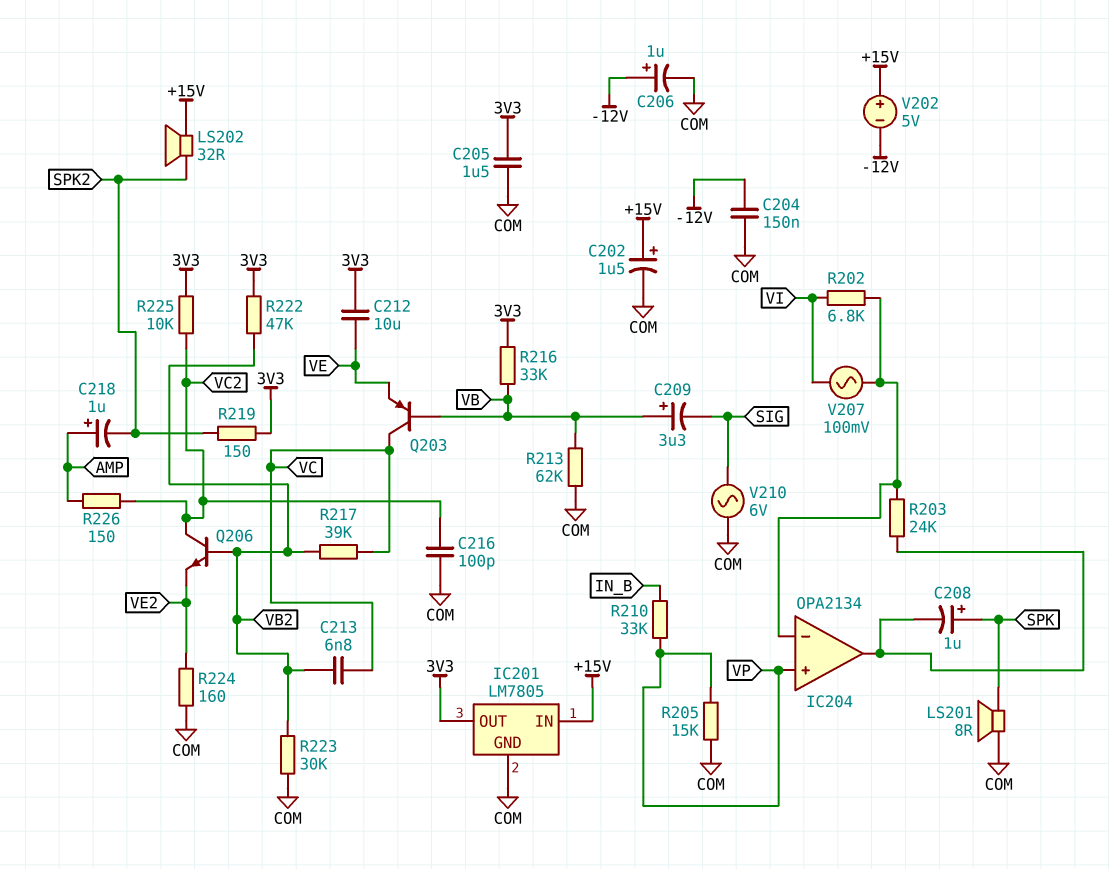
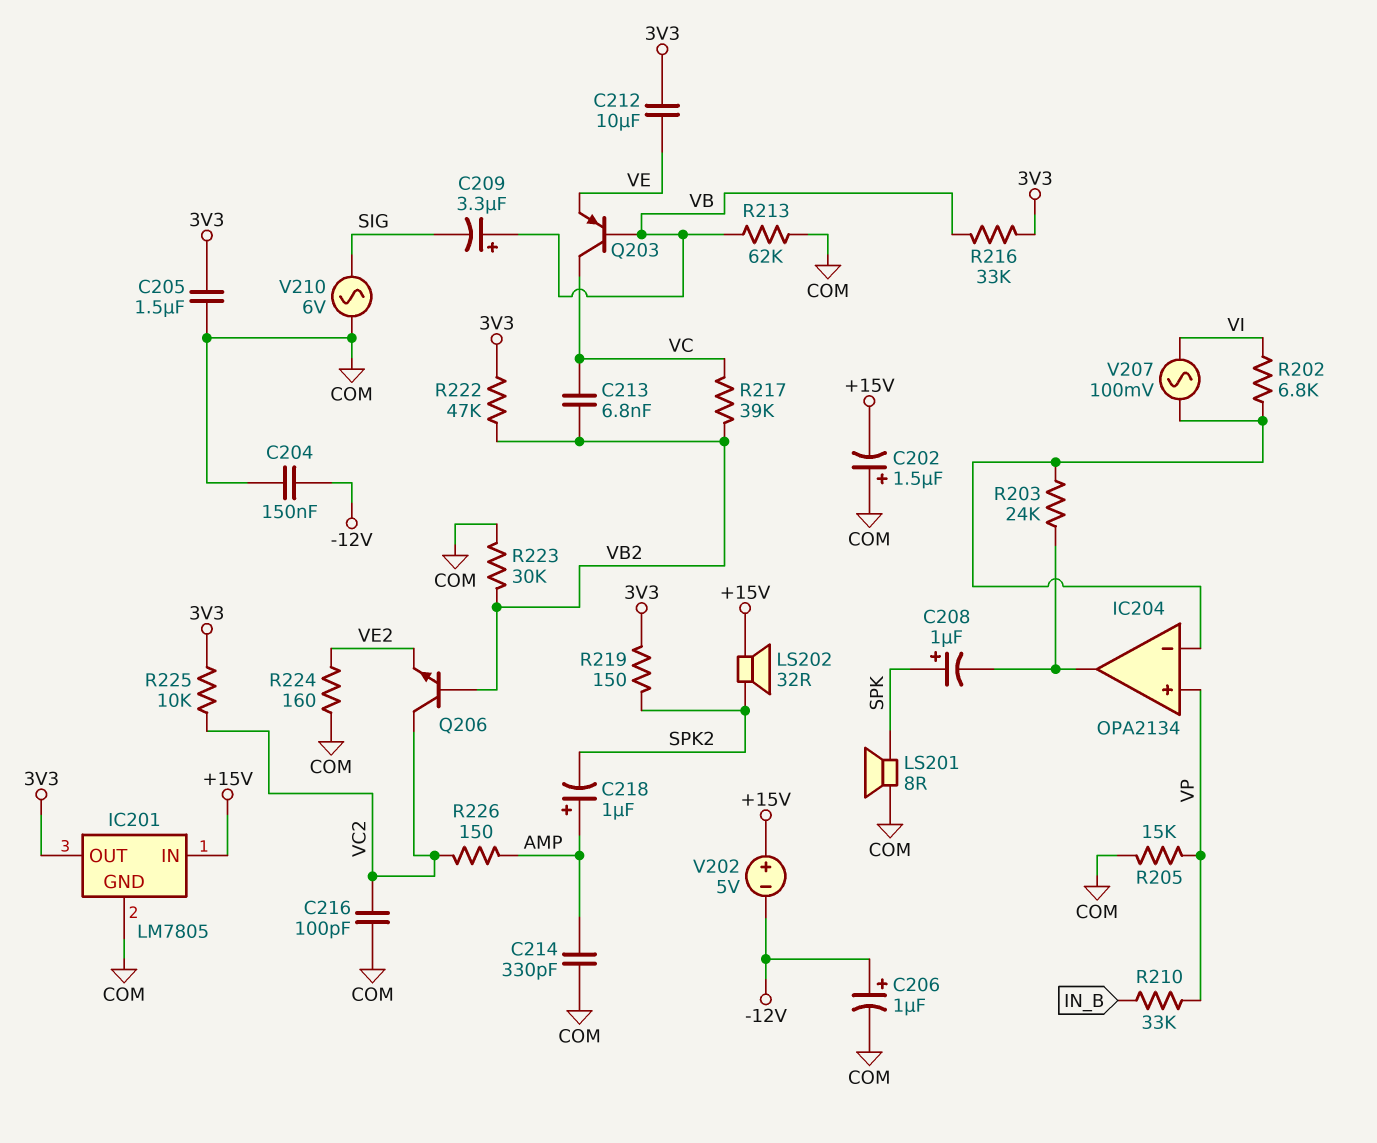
C202: 1.5uF (plus +15V, minus COM) -> 1.5uF (plus COM, minus +15V)
C214: none -> 330pF (AMP, COM)

